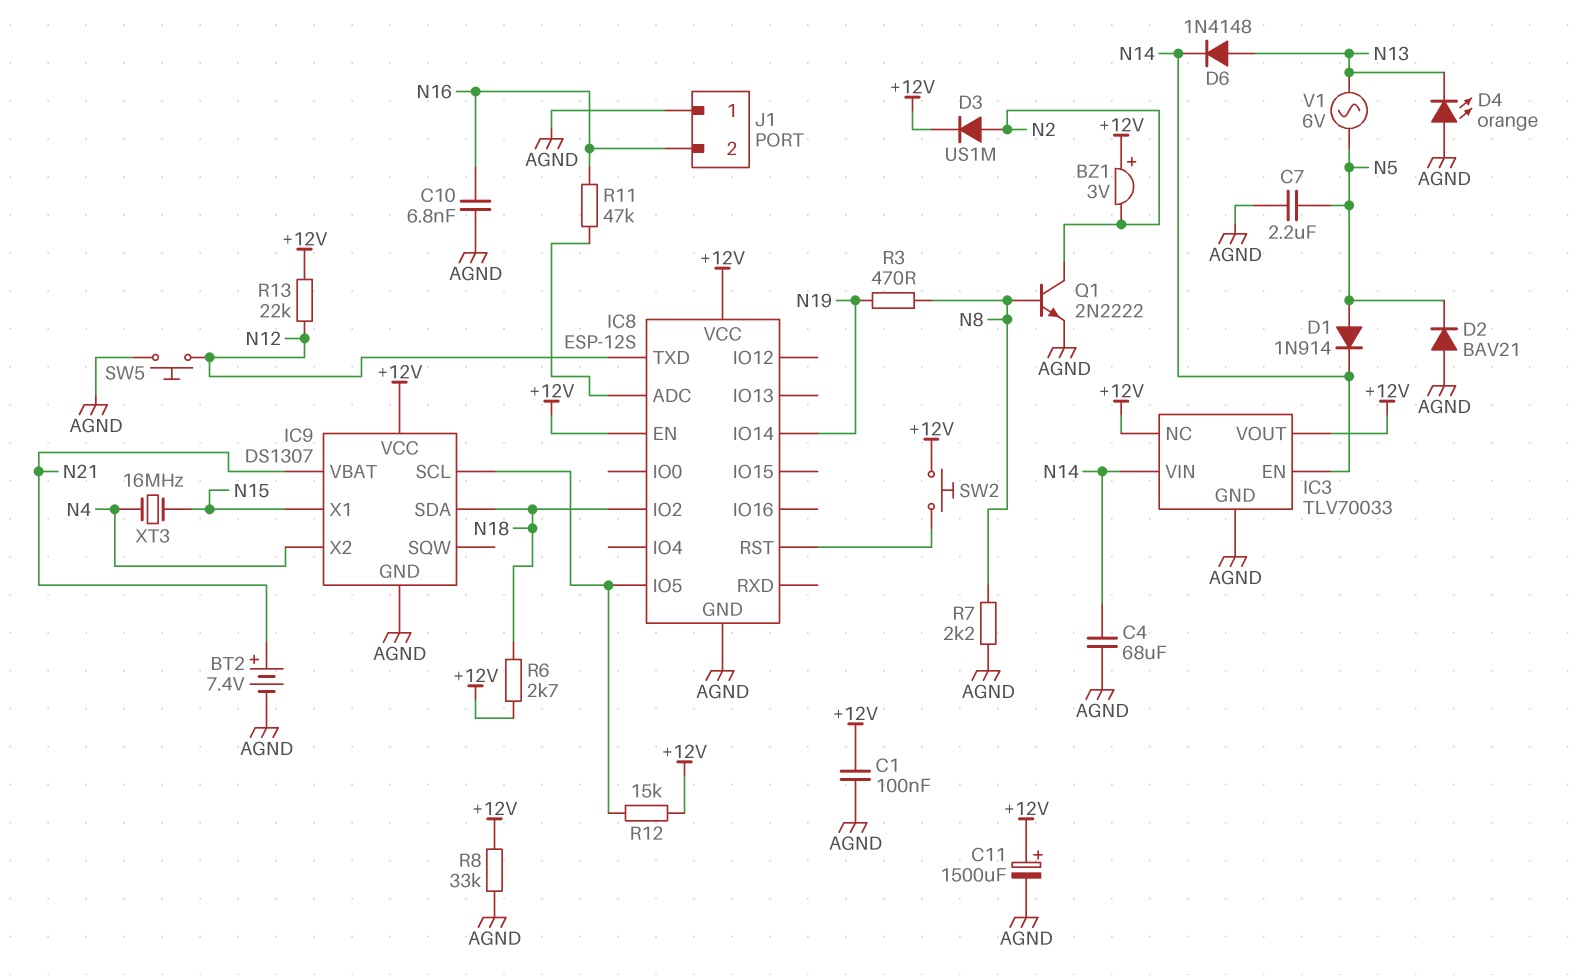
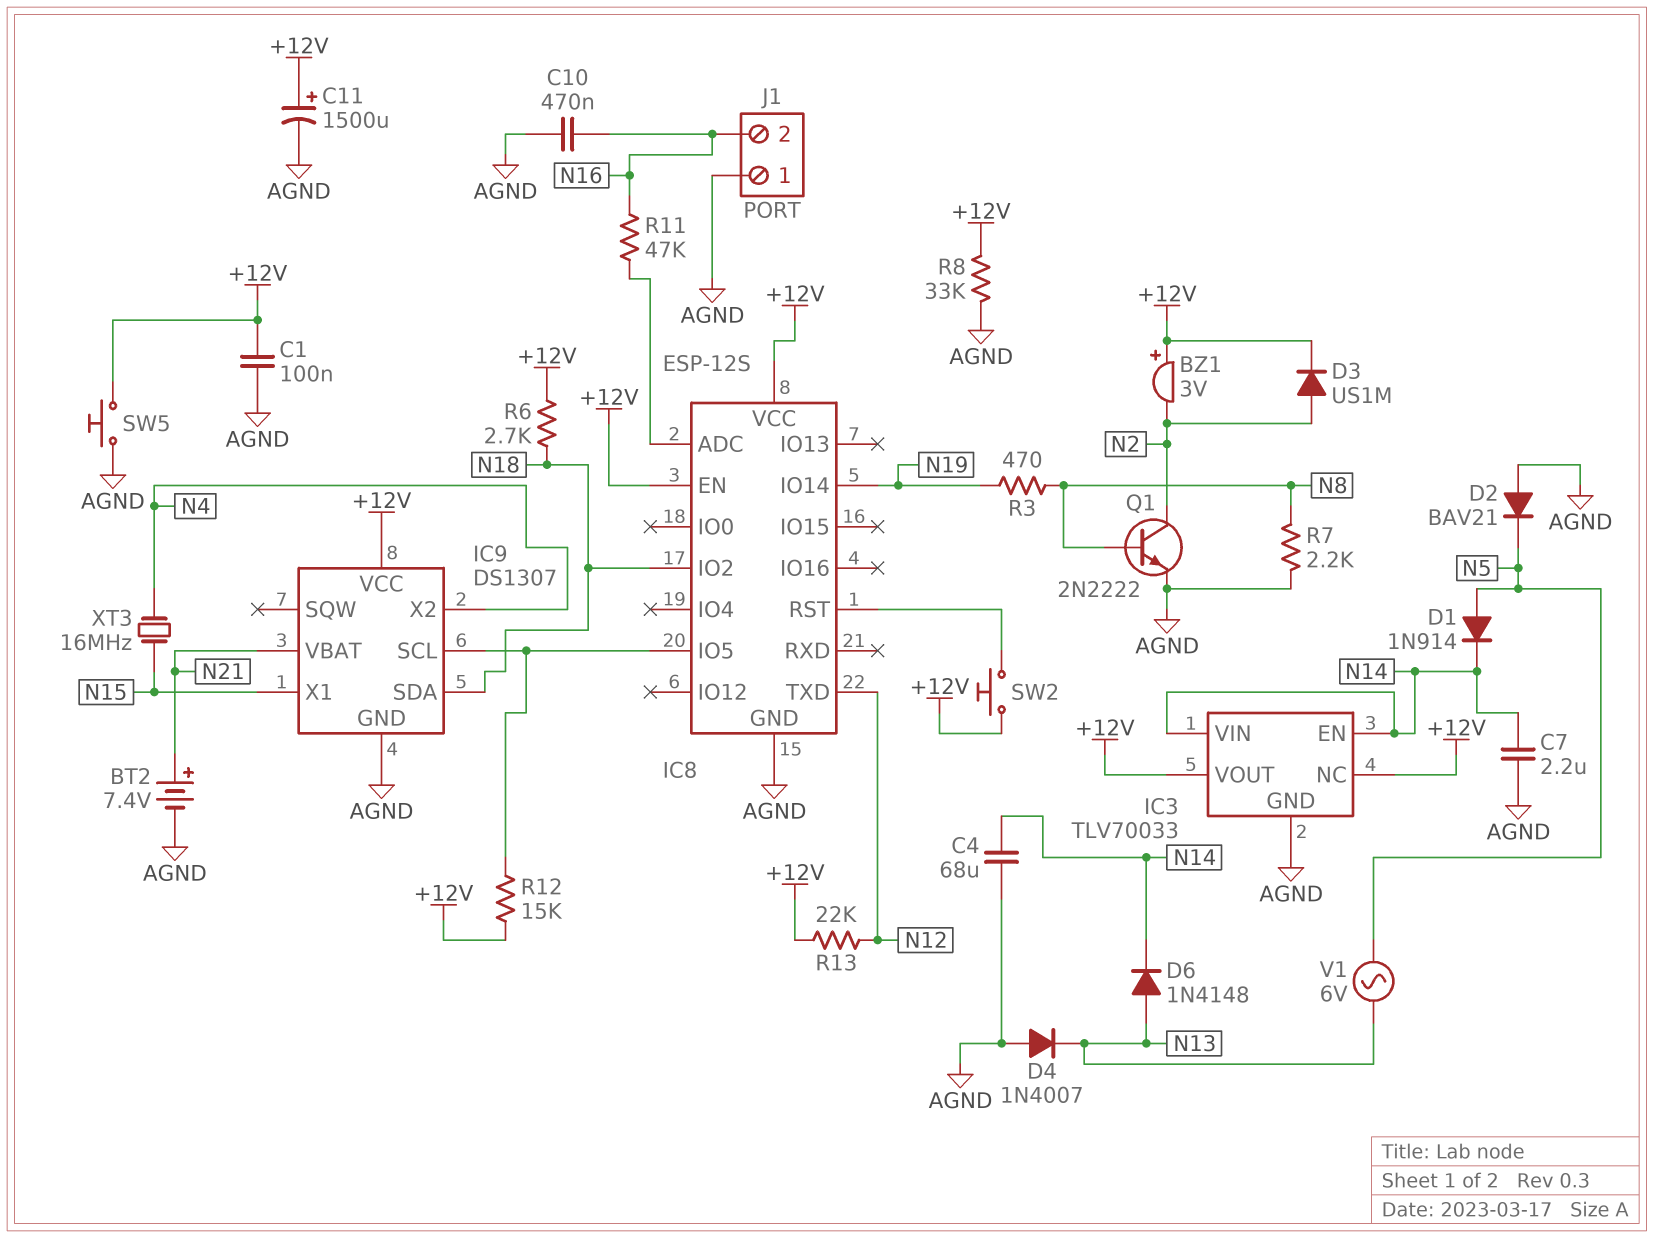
C7: 2.2uF (AGND, N5) -> 2.2uF (AGND, N14)
C10: 6.8nF (AGND, N16) -> 470nF (AGND, N16)
D4: LED orange (A AGND, K N13) -> diode 1N4007 (A AGND, K N13)
SW5: button (AGND, N12) -> button (+12V, AGND)

